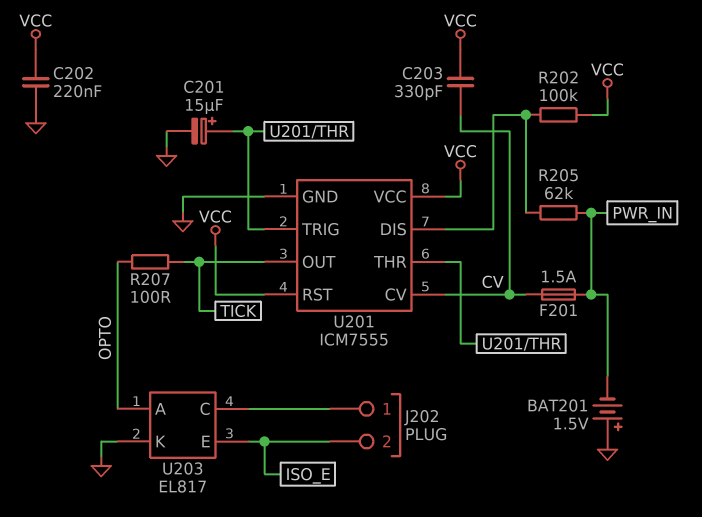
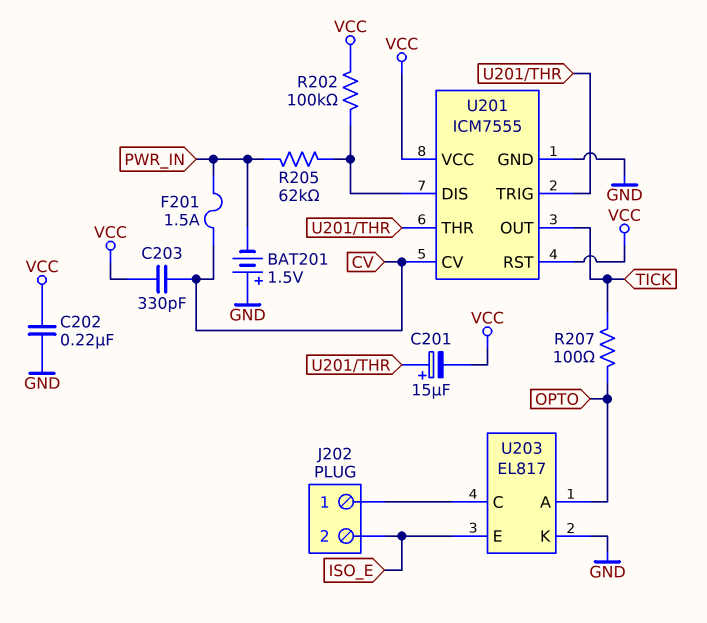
C201: 15uF (plus U201/THR, minus GND) -> 15uF (plus U201/THR, minus VCC)

